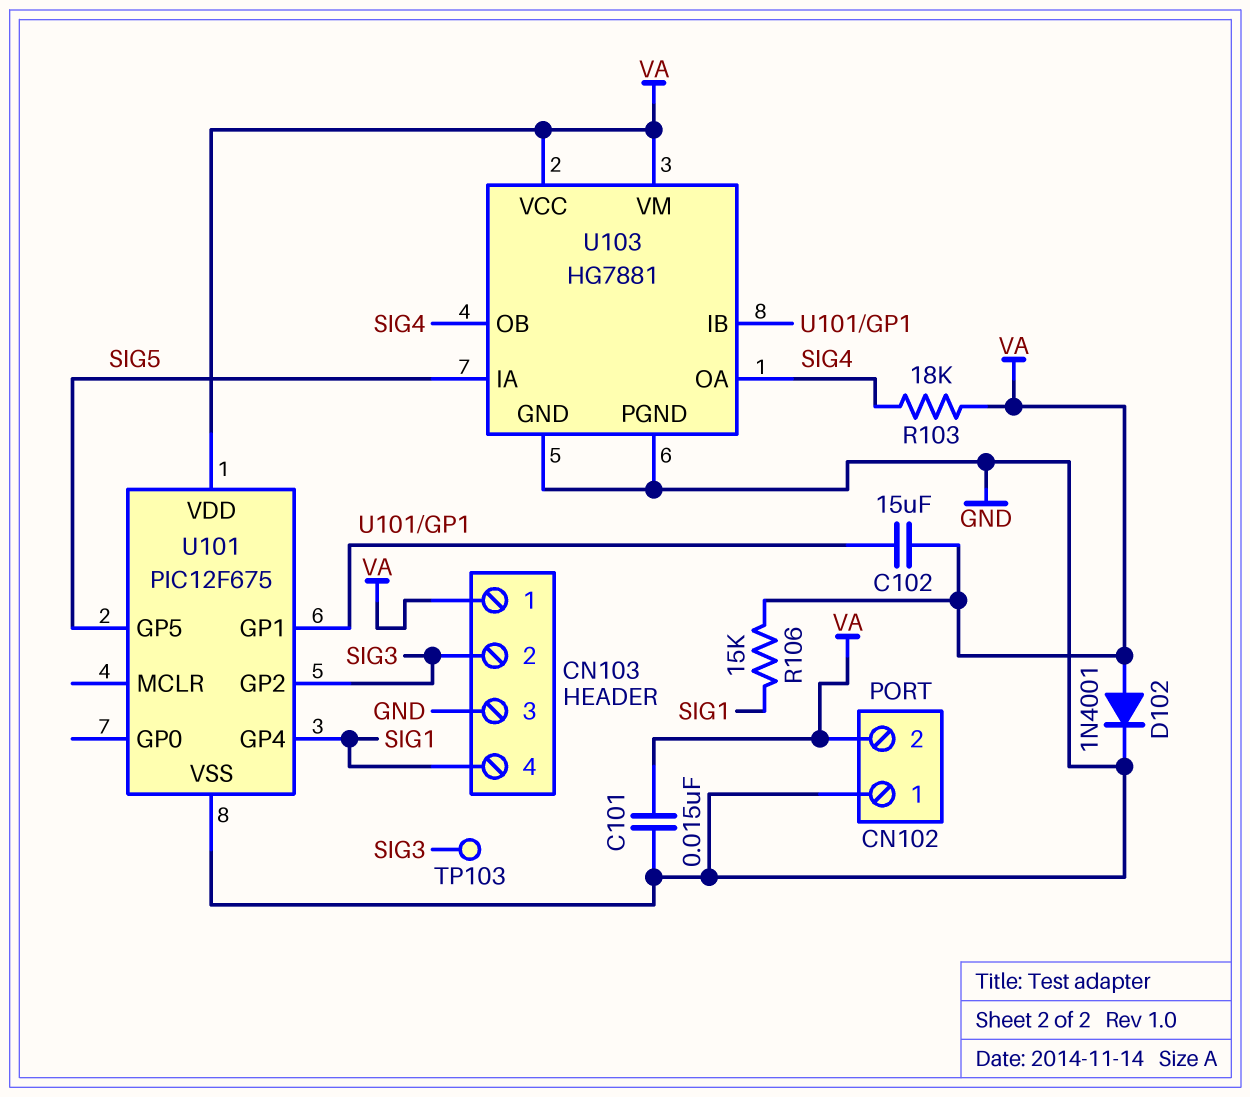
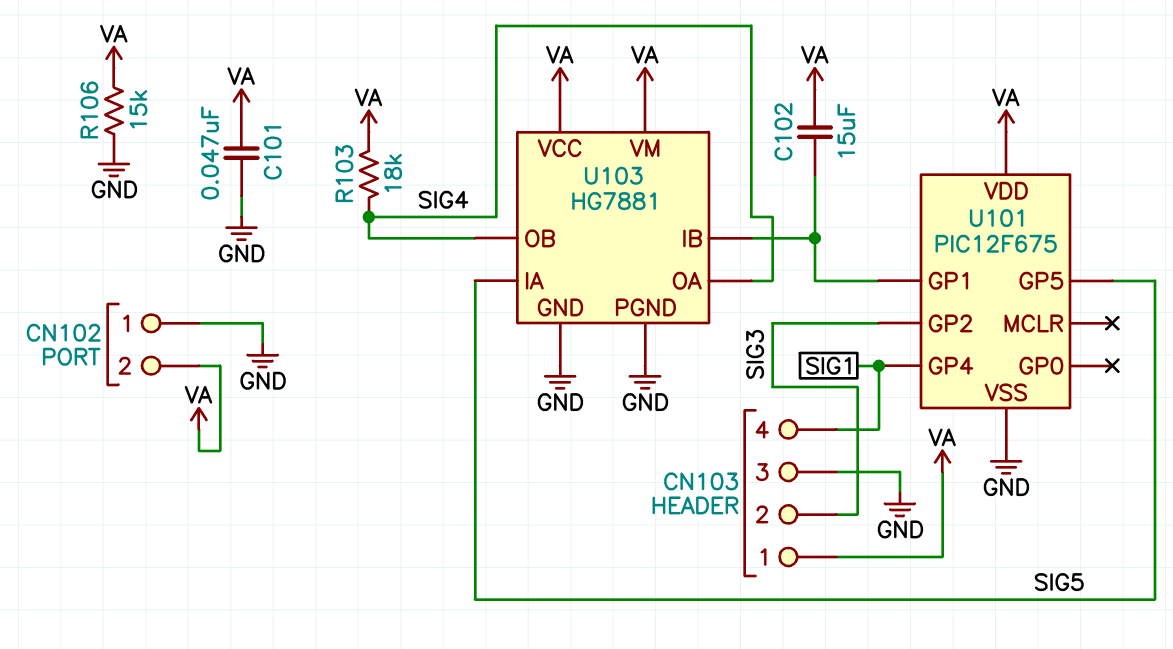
C101: 15nF (GND, VA) -> 47nF (GND, VA)
D102: diode 1N4001 (A VA, K GND) -> none
R106: 15k (SIG1, VA) -> 15k (GND, VA)
TP103: test point (SIG3) -> none

